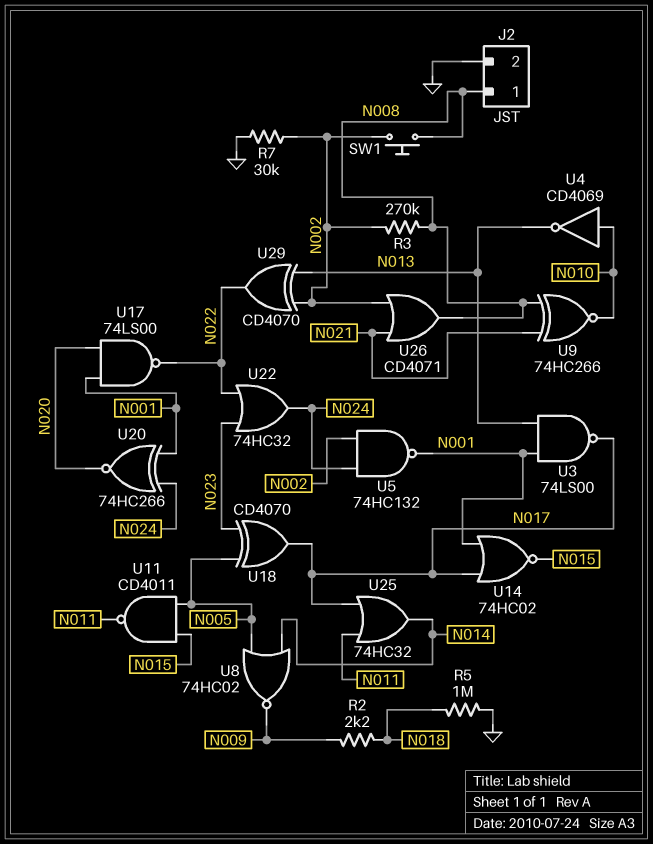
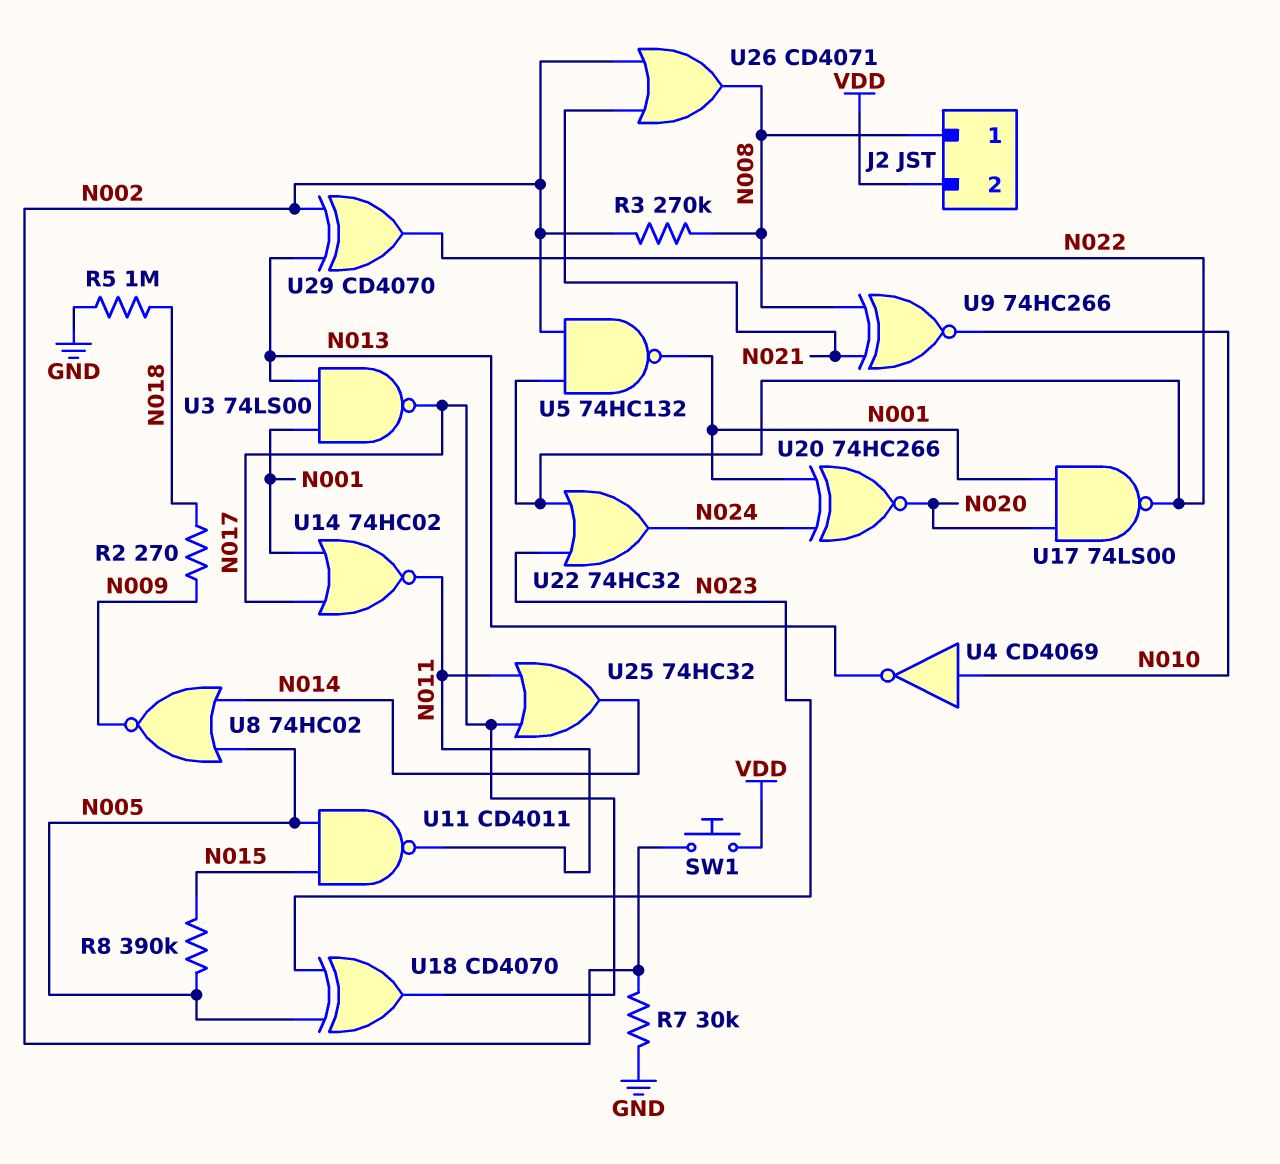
J2 pin 2: GND -> VDD
R2: 2.2k (N009, N018) -> 270 (N009, N018)
R8: none -> 390k (N005, N015)
SW1: button (N002, N008) -> button (N002, VDD)
U5: NAND 74HC132 (in N002, in N024, out N001) -> NAND 74HC132 (in N002, in N022, out N001)
U14: NOR 74HC02 (in N001, in N017, out N015) -> NOR 74HC02 (in N001, in N017, out N011)

